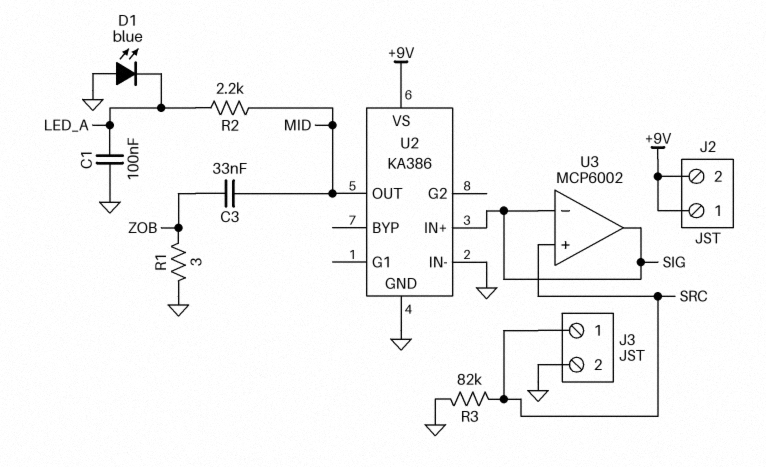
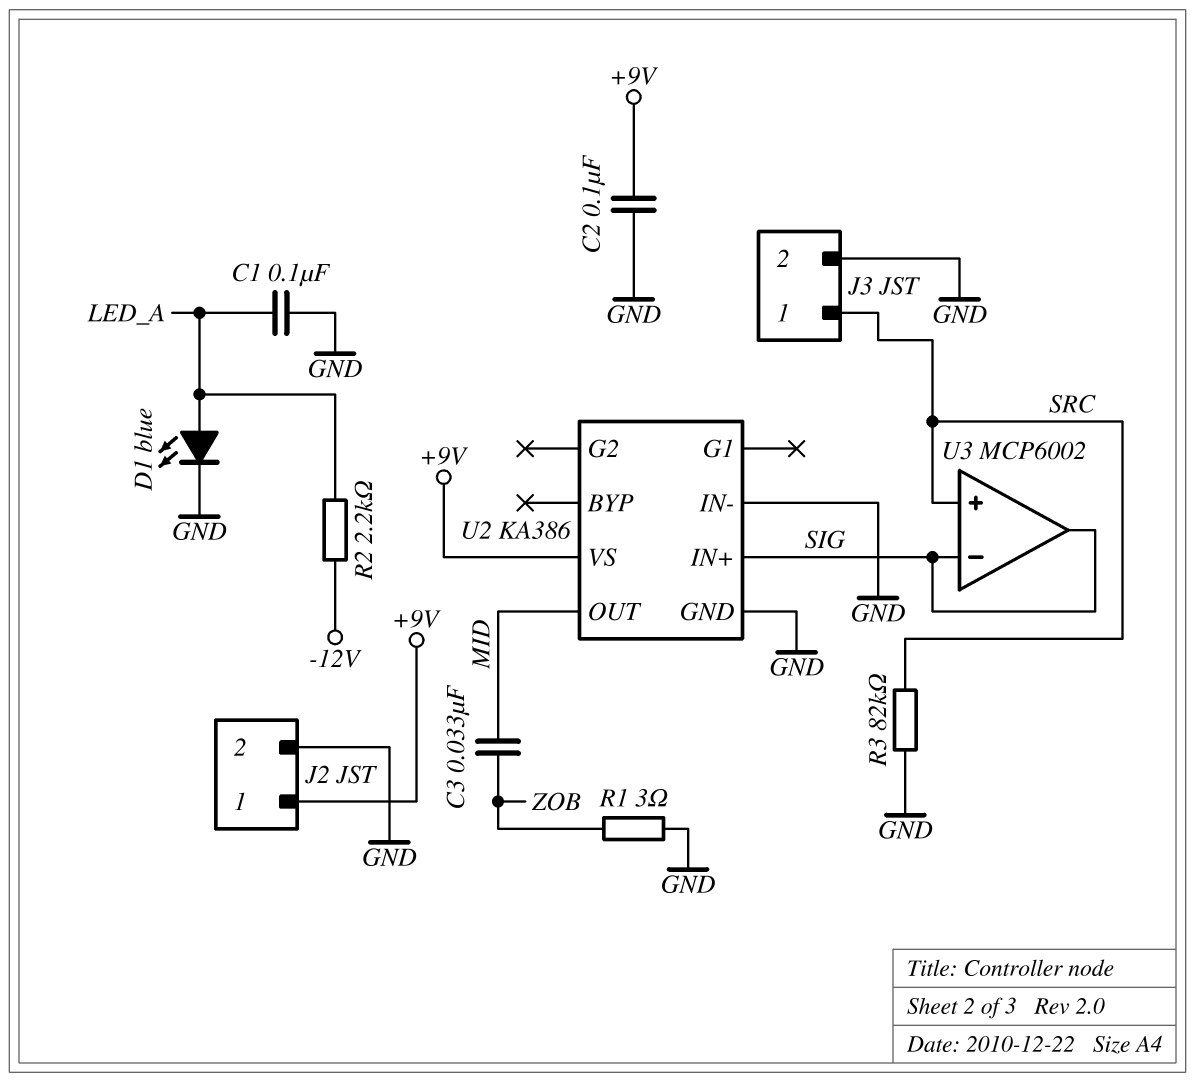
C2: none -> 100nF (+9V, GND)
D1: LED blue (A GND, K LED_A) -> LED blue (A LED_A, K GND)
J2 pin 2: +9V -> GND
R2: 2.2k (LED_A, MID) -> 2.2k (-12V, LED_A)

